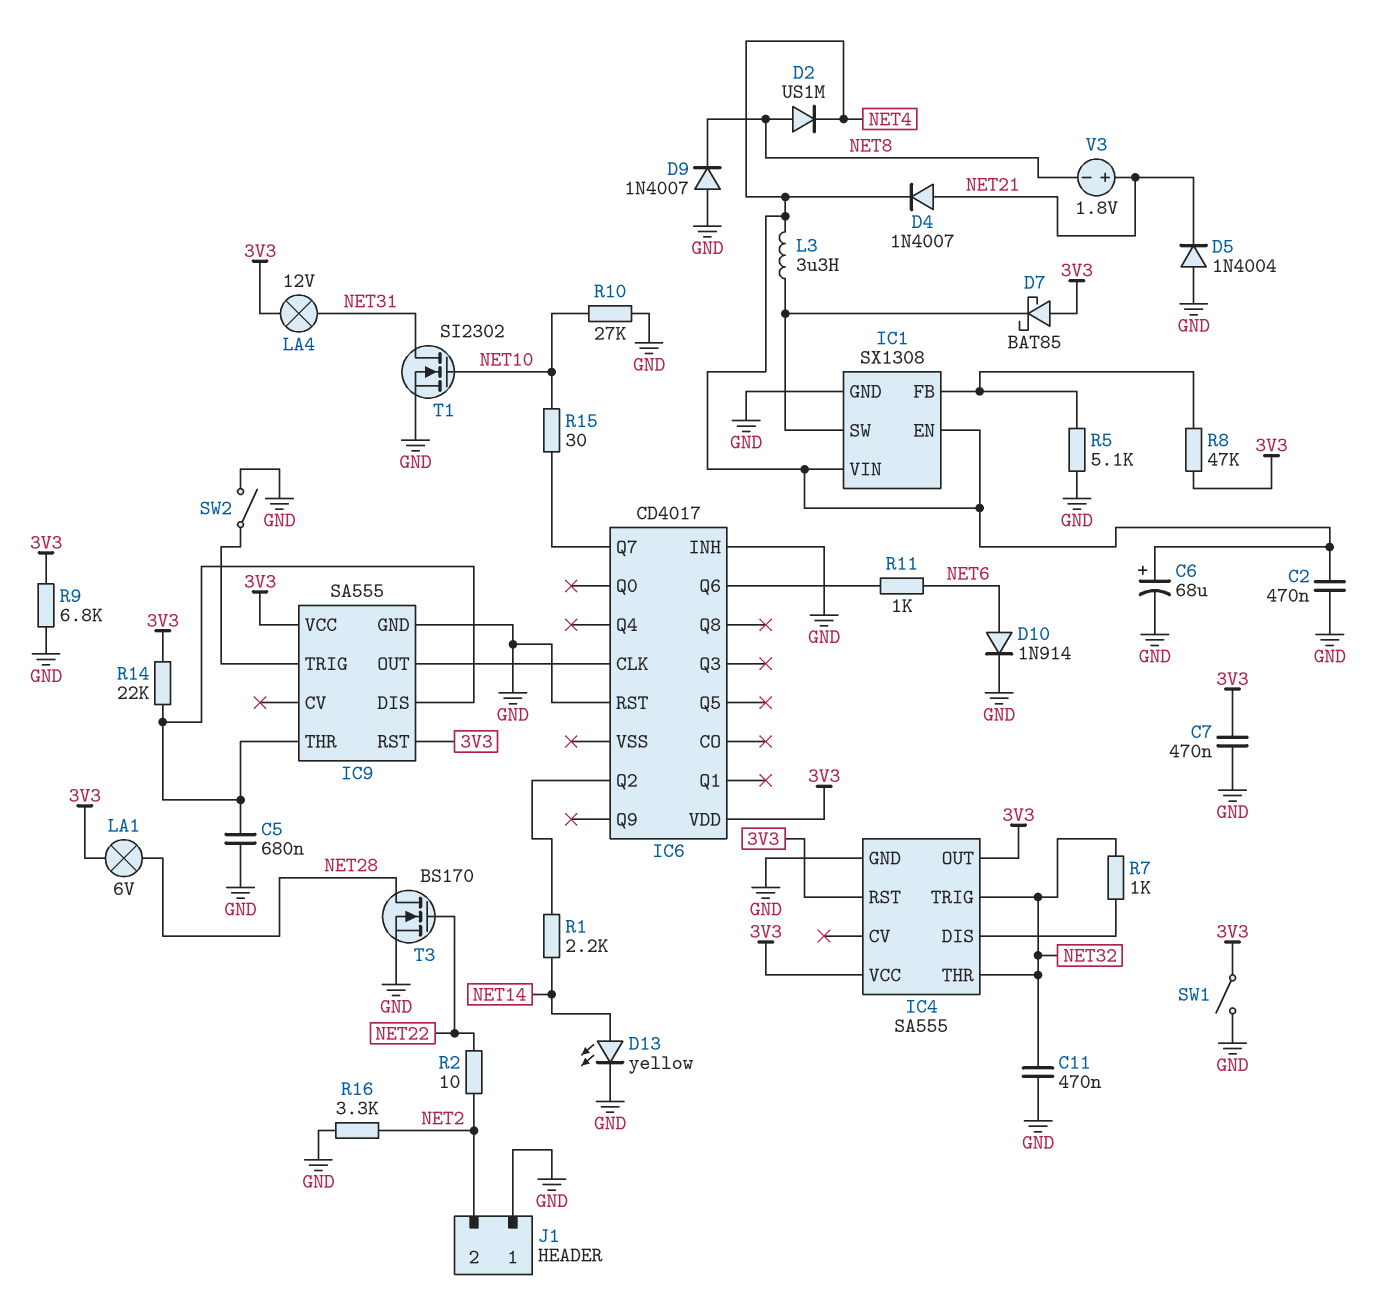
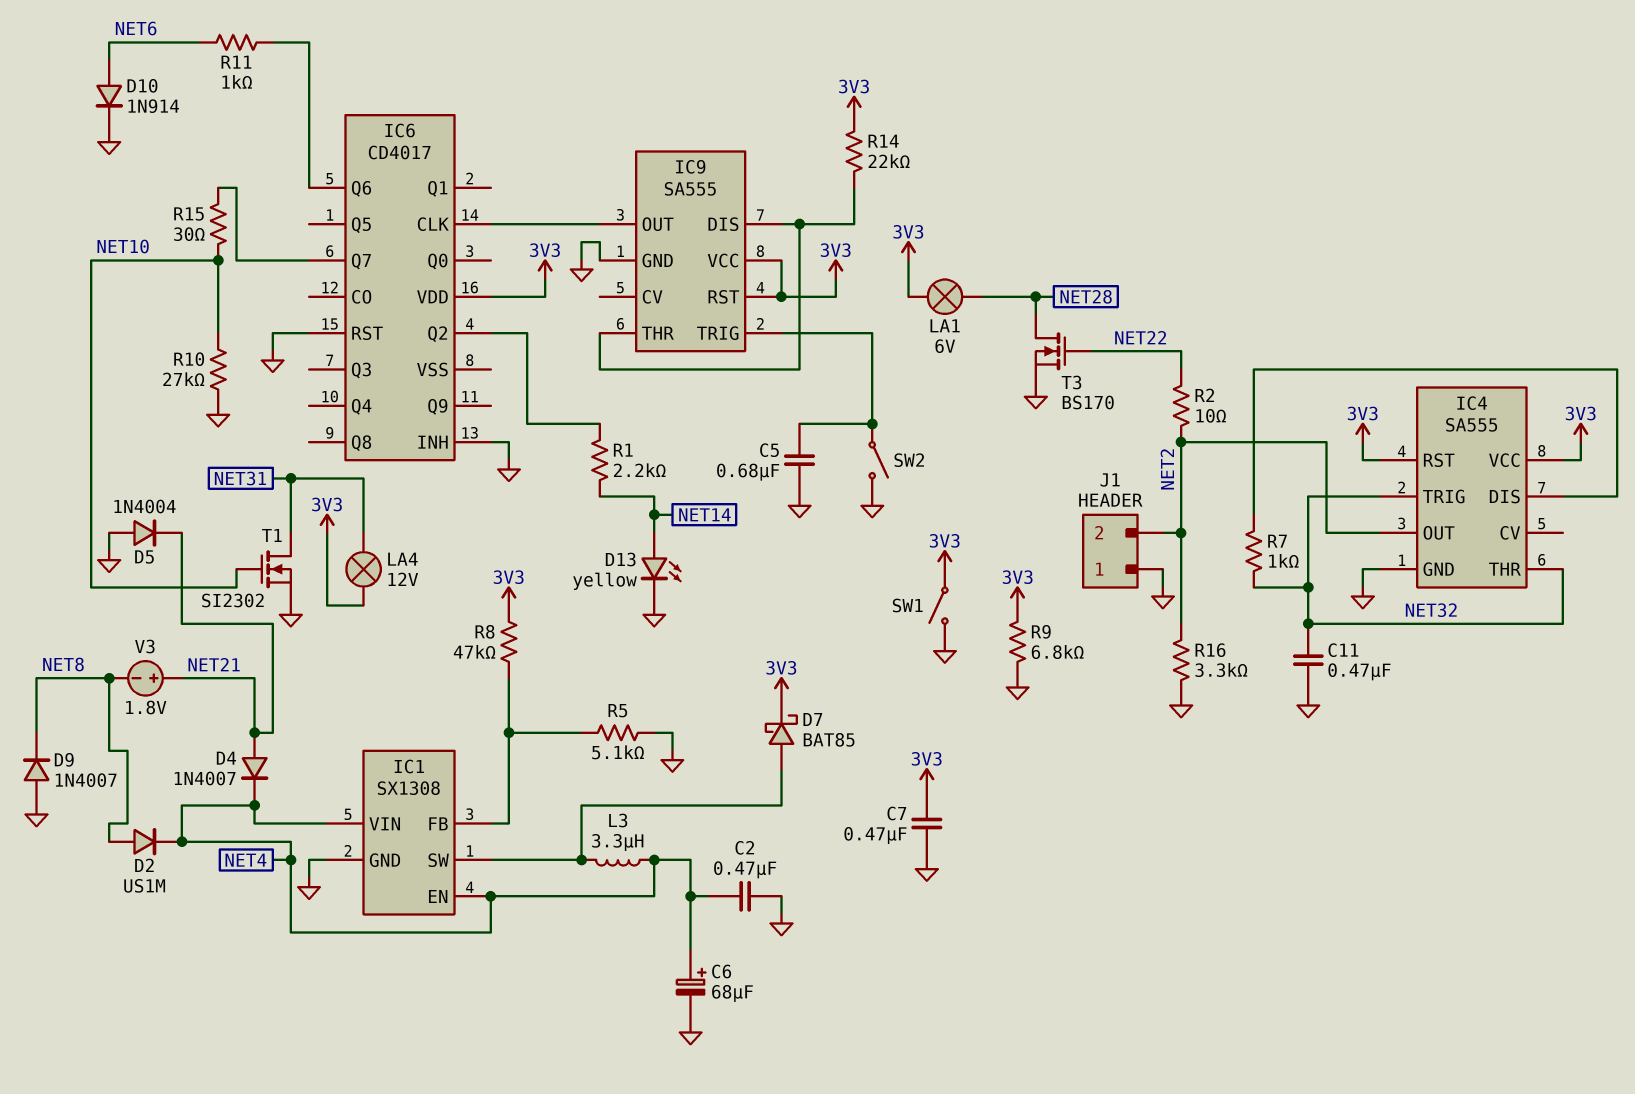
C5: 680nF (GND, IC9/DIS) -> 680nF (GND, IC9/TRIG)
D7: schottky BAT85 (A 3V3, K IC1/SW) -> schottky BAT85 (A IC1/SW, K 3V3)
IC4 pin OUT: 3V3 -> NET2

